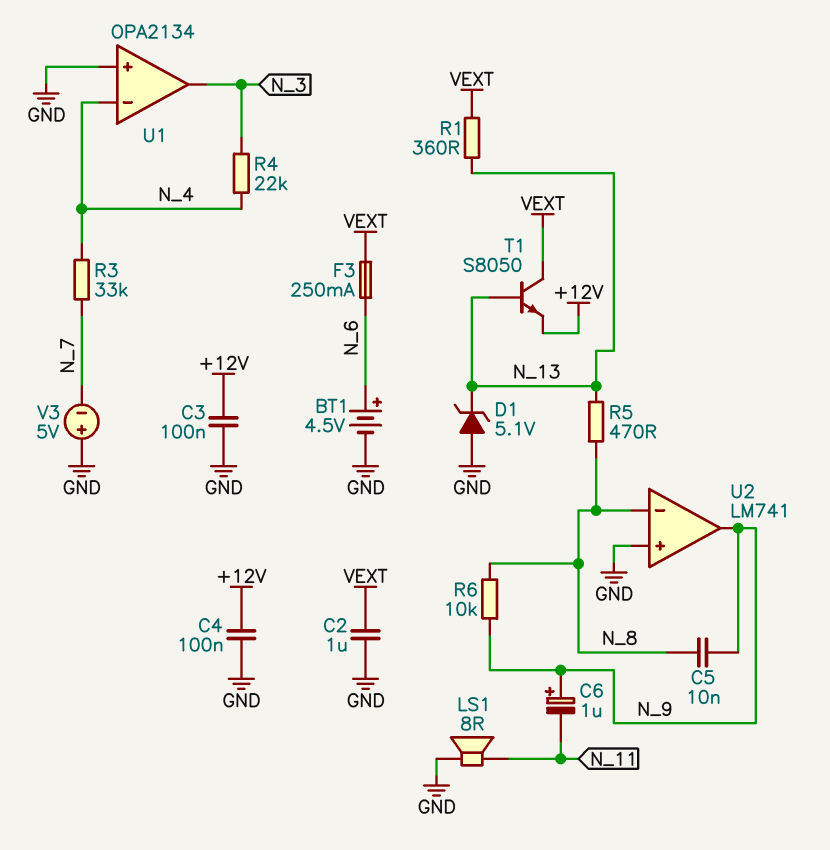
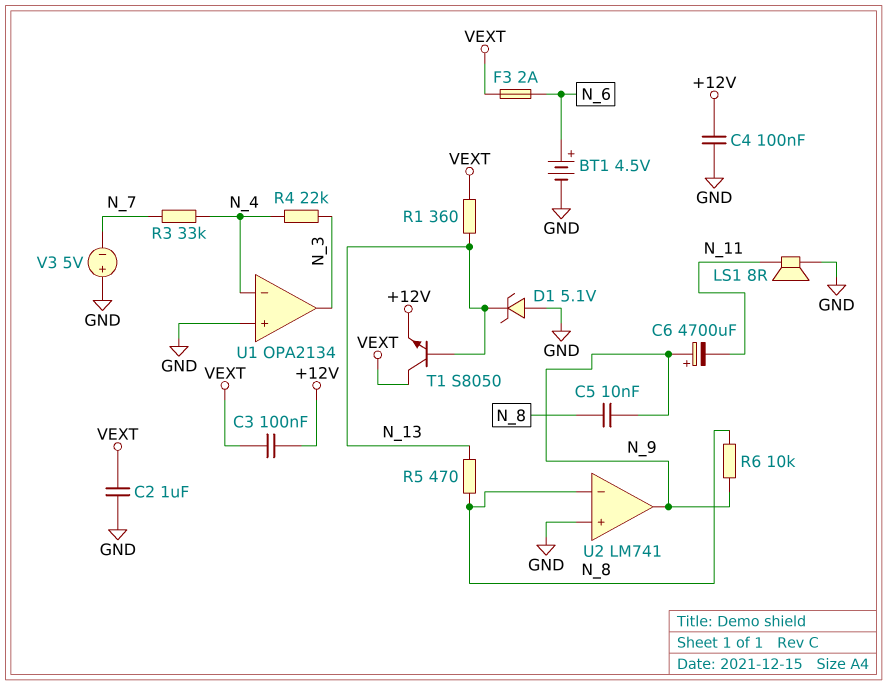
C3: 100nF (+12V, GND) -> 100nF (+12V, VEXT)
C6: 1uF (plus N_9, minus N_11) -> 4700uF (plus N_9, minus N_11)
F3: 250mA (N_6, VEXT) -> 2A (N_6, VEXT)

